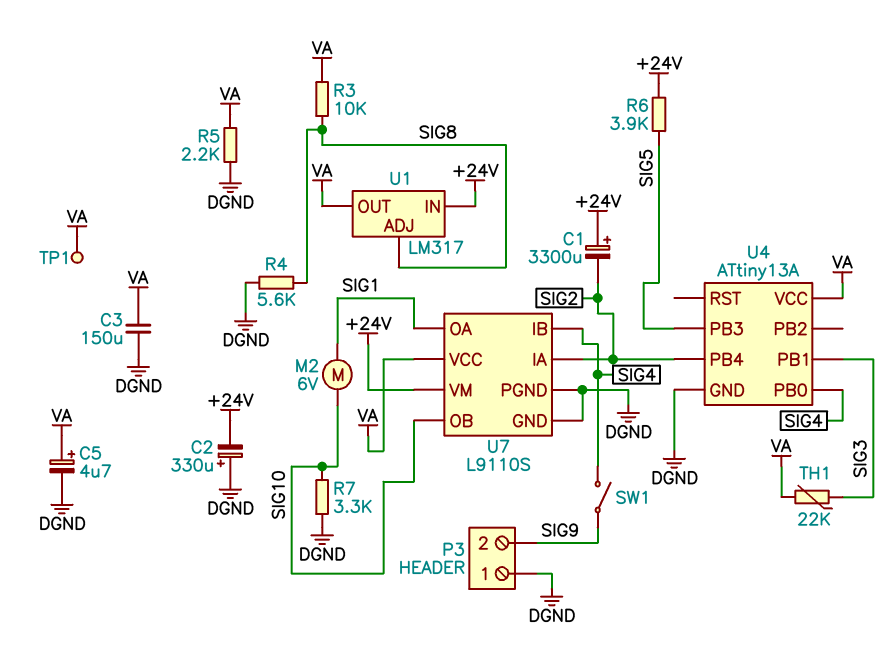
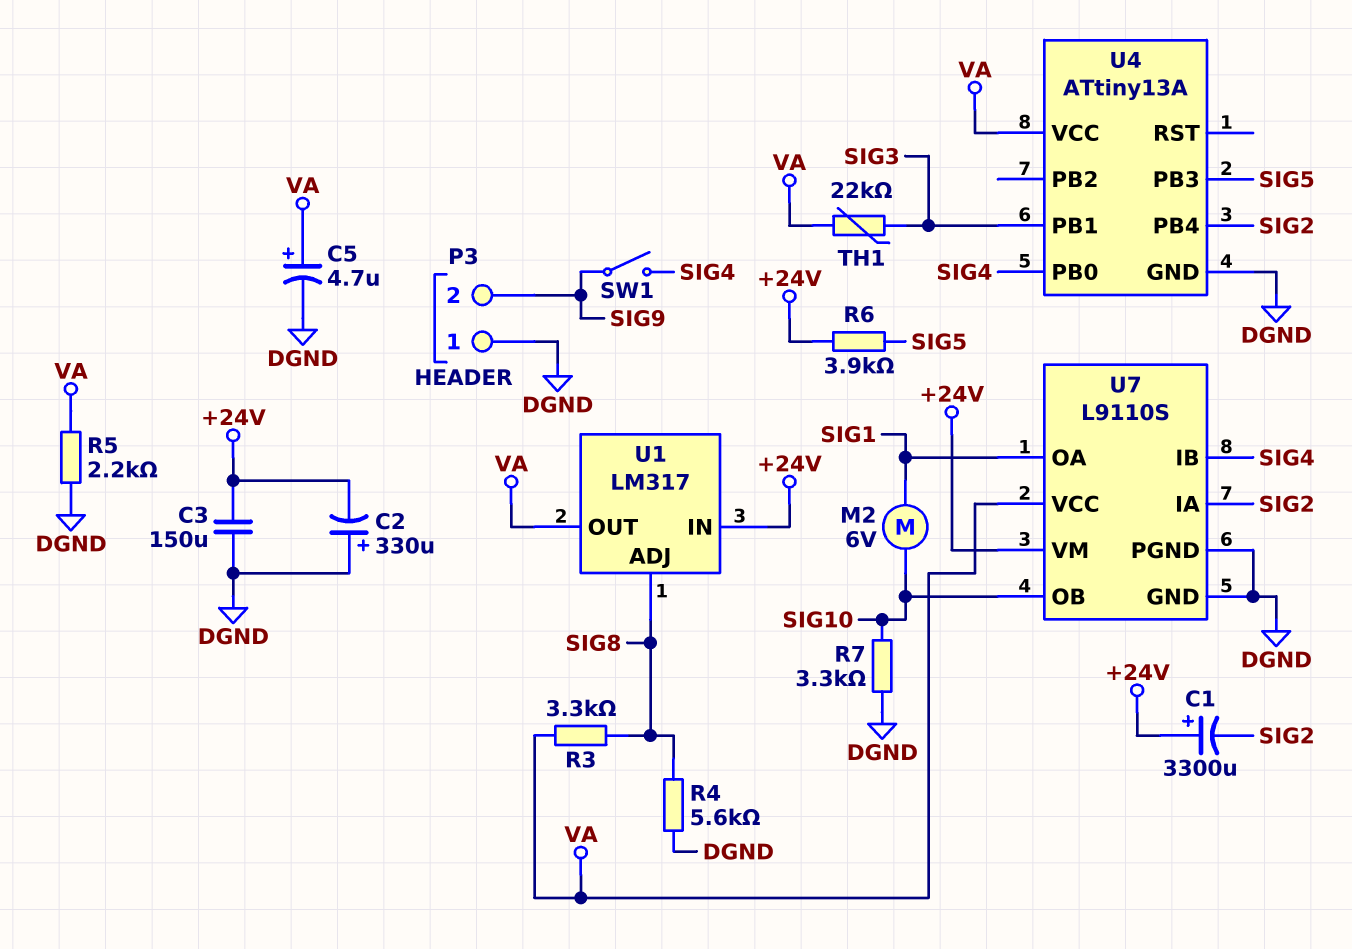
C3: 150uF (DGND, VA) -> 150uF (+24V, DGND)
R3: 10k (SIG8, VA) -> 3.3k (SIG8, VA)
TP1: test point (VA) -> none

